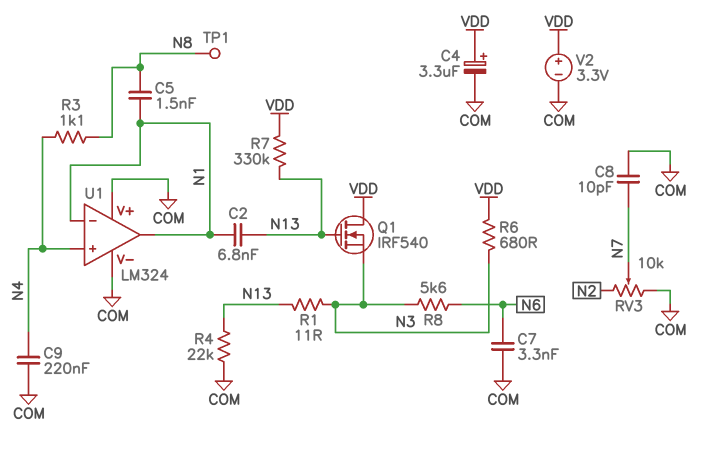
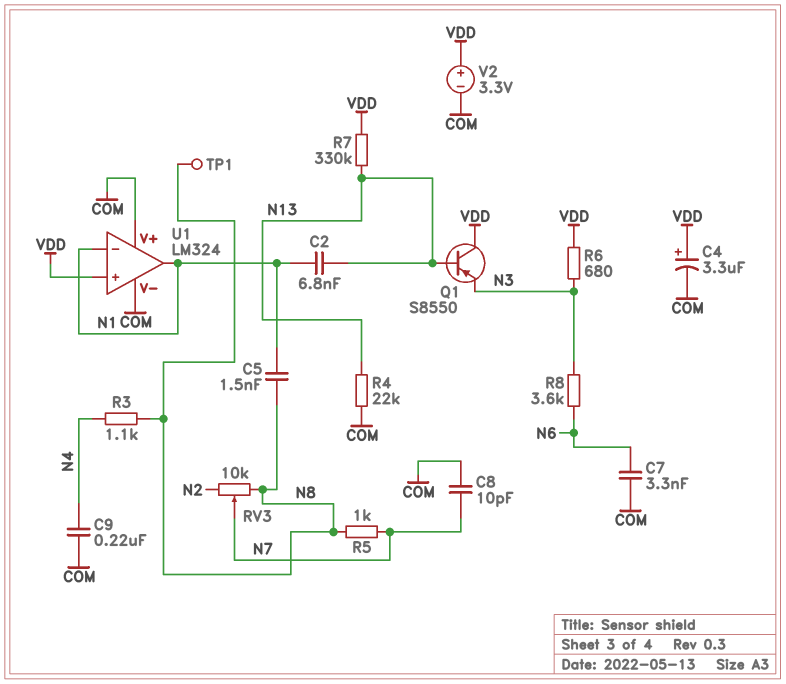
Q1: NMOS IRF540 (G N13, D VDD, S N3) -> PNP S8550 (B N13, C VDD, E N3)
R1: 11 (N3, N13) -> none
R5: none -> 1k (N7, N8)
R8: 5.6k (N3, N6) -> 3.6k (N3, N6)
RV3: 10k (COM, N2, wiper N7) -> 10k (N2, N8, wiper N7)
U1 pin in+: N4 -> VDD

